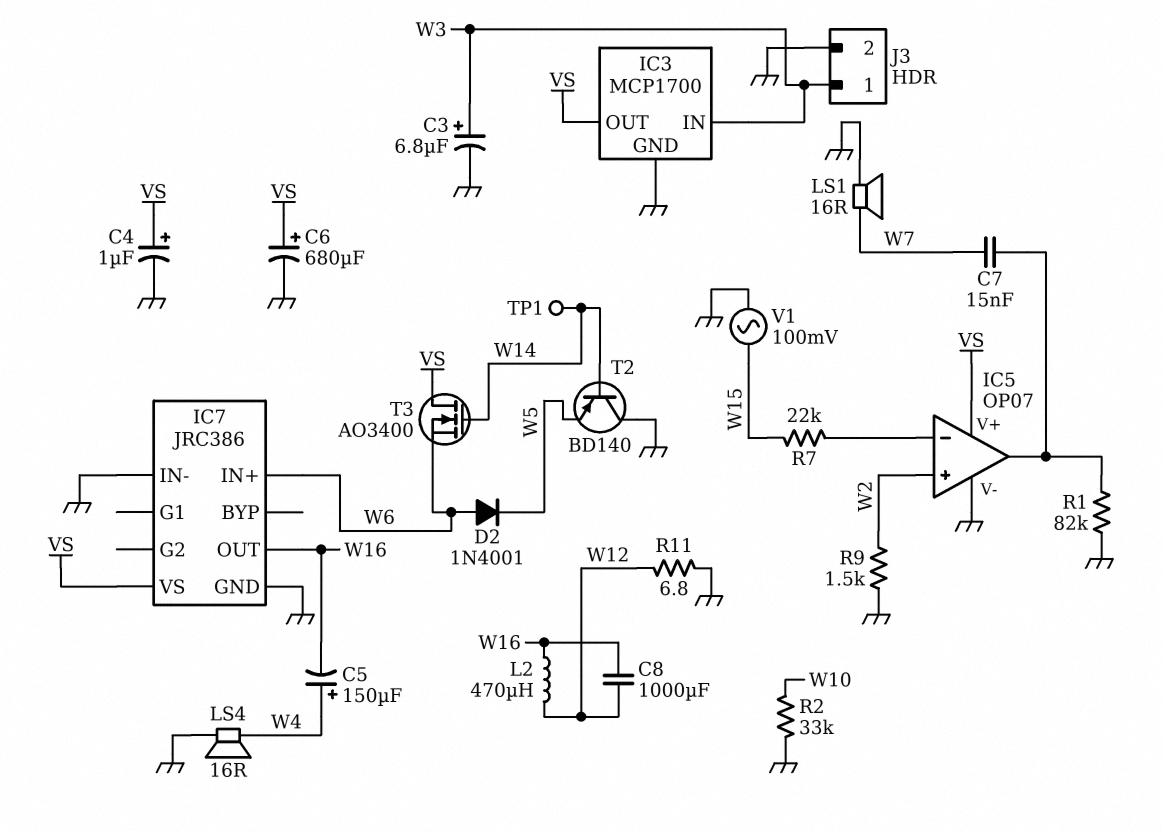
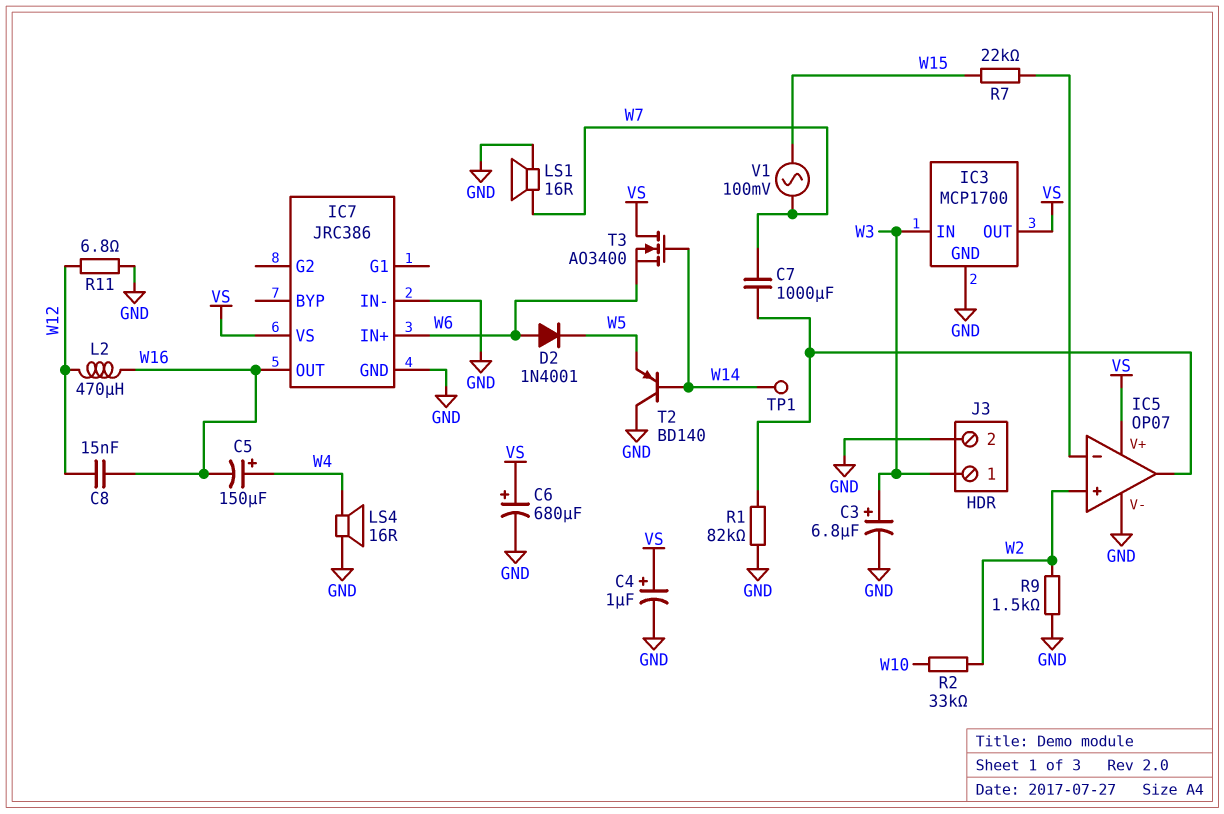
C7: 15nF (IC5/out, W7) -> 1000uF (IC5/out, W7)
C8: 1000uF (W12, W16) -> 15nF (W12, W16)
R2: 33k (GND, W10) -> 33k (W2, W10)
V1: AC 100mV (GND, W15) -> AC 100mV (W7, W15)

